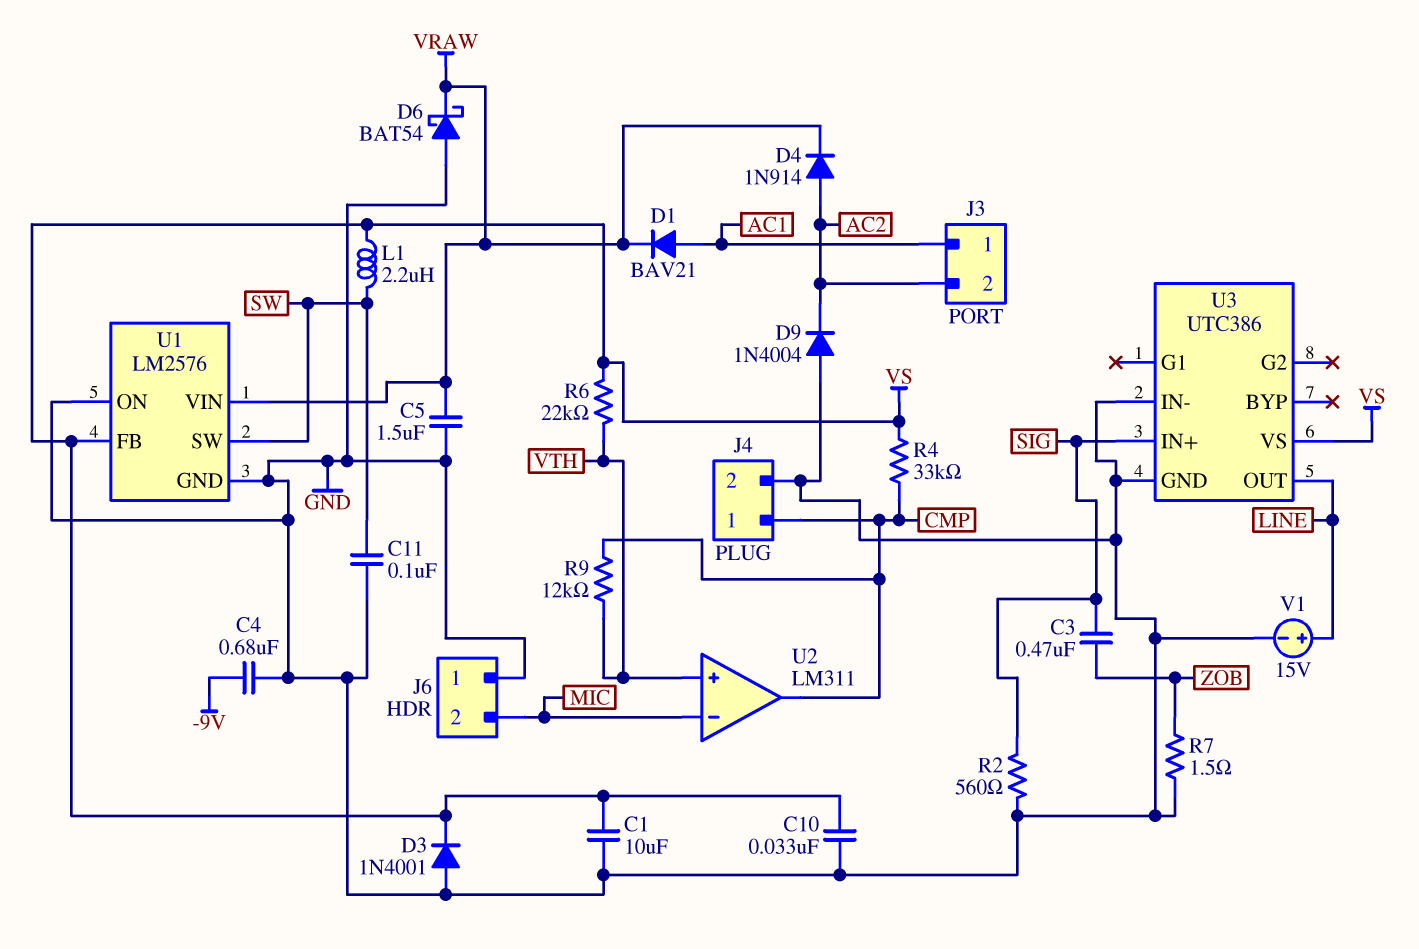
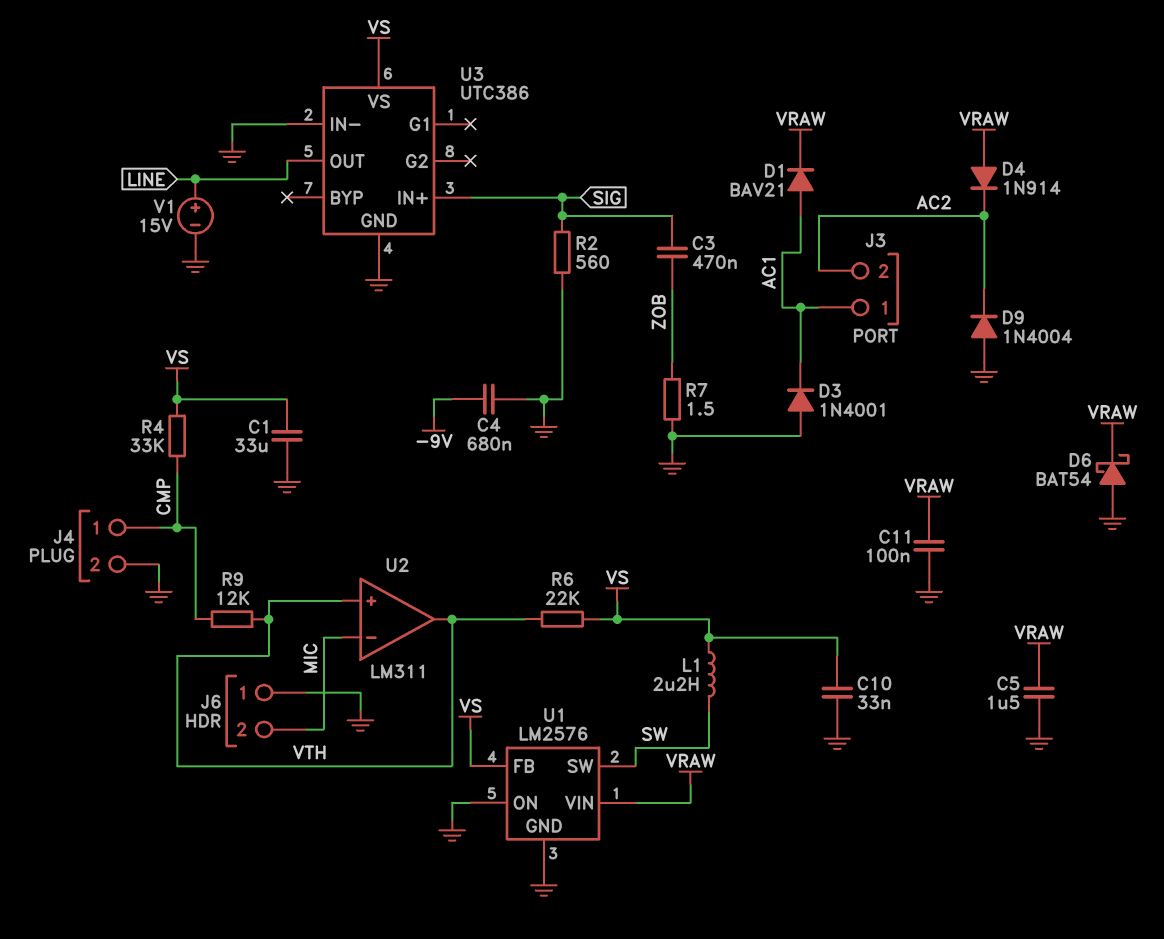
C1: 10uF (GND, VS) -> 33uF (GND, VS)
C11: 100nF (GND, SW) -> 100nF (GND, VRAW)
D3: diode 1N4001 (A GND, K VS) -> diode 1N4001 (A GND, K AC1)
D4: diode 1N914 (A AC2, K VRAW) -> diode 1N914 (A VRAW, K AC2)
U2 pin out: CMP -> VTH

